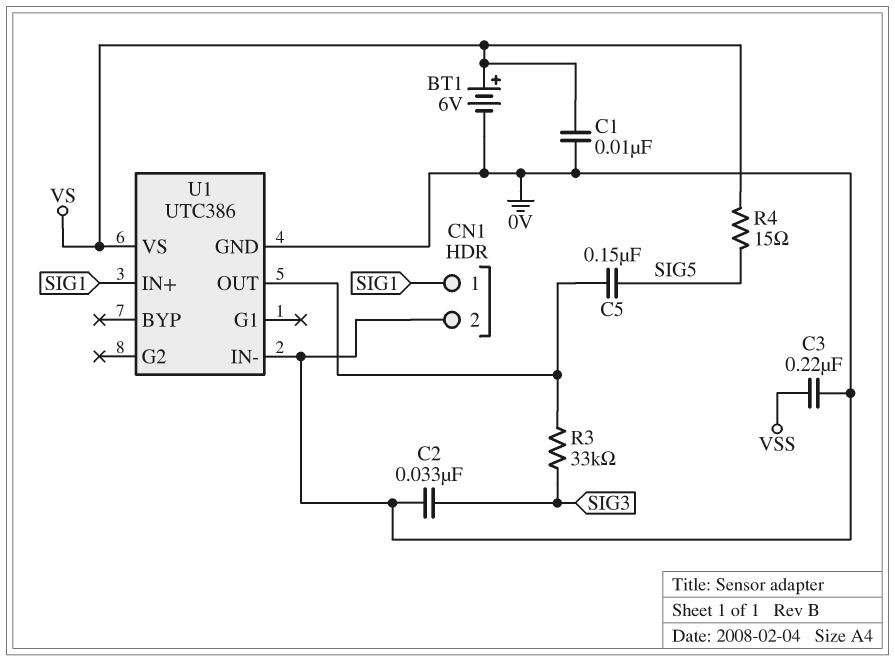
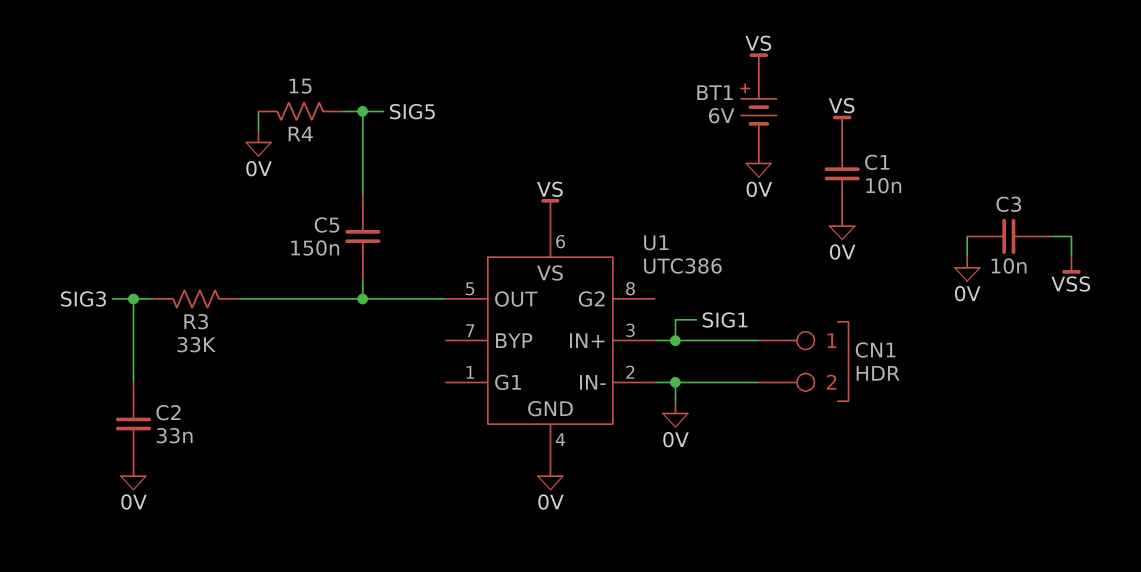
C3: 220nF (0V, VSS) -> 10nF (0V, VSS)
R4: 15 (SIG5, VS) -> 15 (0V, SIG5)

